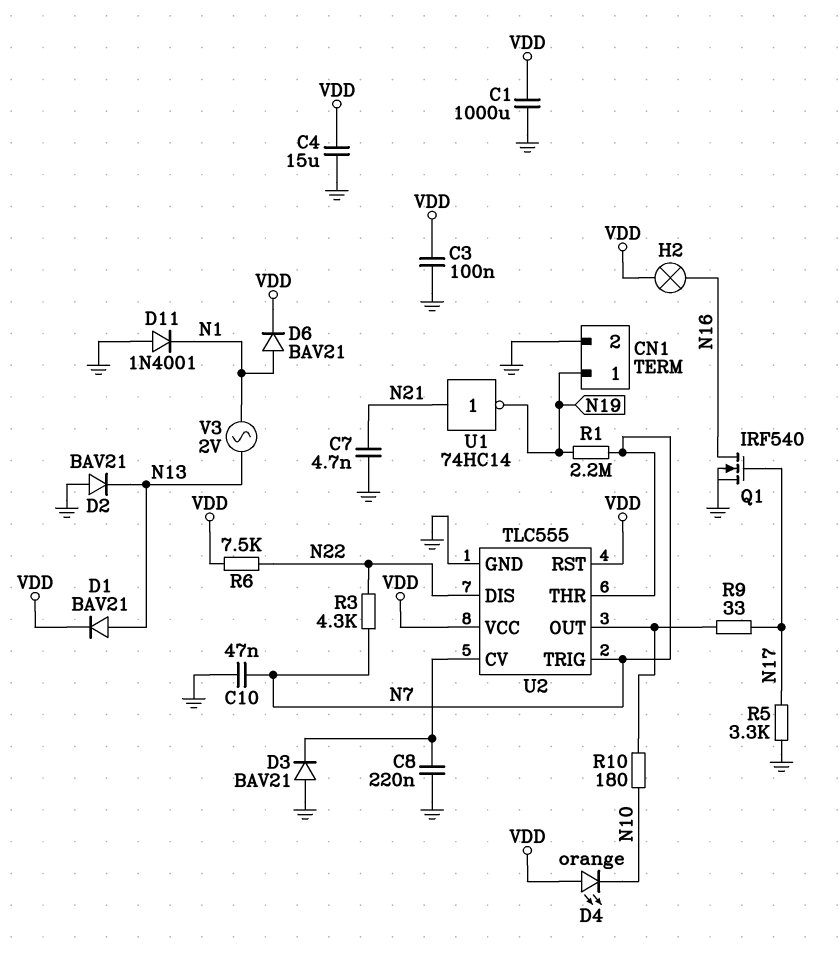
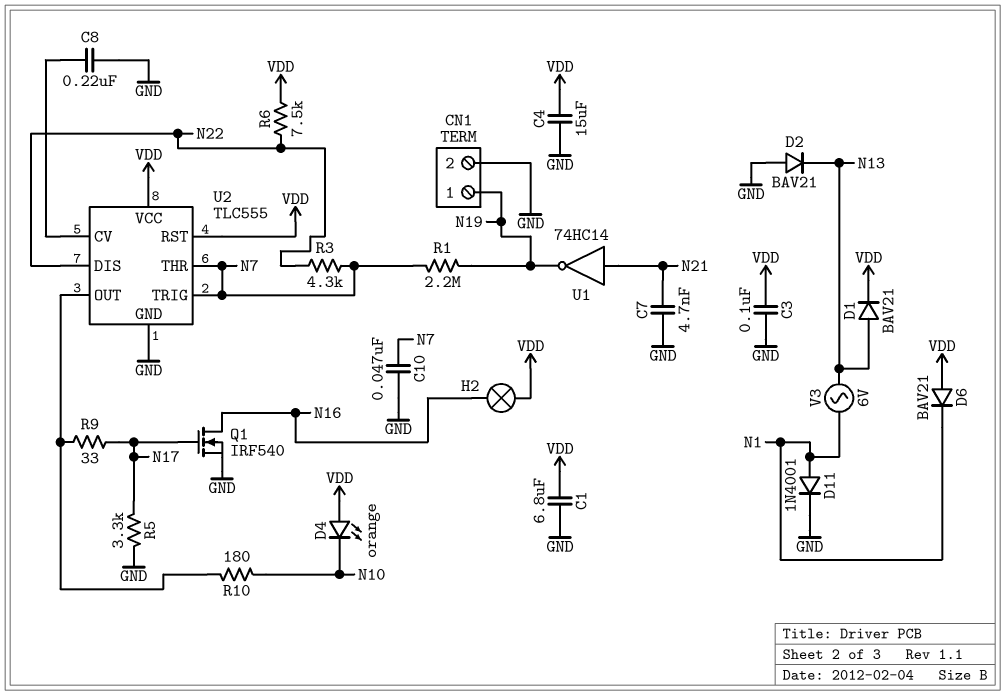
C1: 1000uF (GND, VDD) -> 6.8uF (GND, VDD)
D3: diode BAV21 (A GND, K U2/CV) -> none
D6: diode BAV21 (A N1, K VDD) -> diode BAV21 (A VDD, K N1)
D11: diode 1N4001 (A GND, K N1) -> diode 1N4001 (A N1, K GND)
V3: AC 2V (N1, N13) -> AC 6V (N1, N13)

